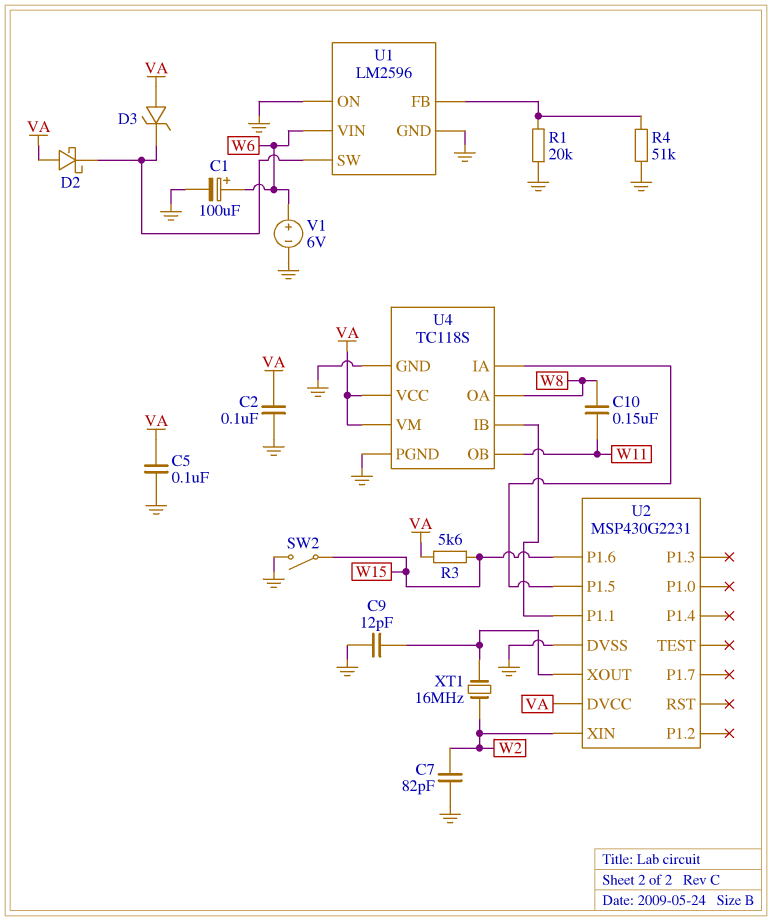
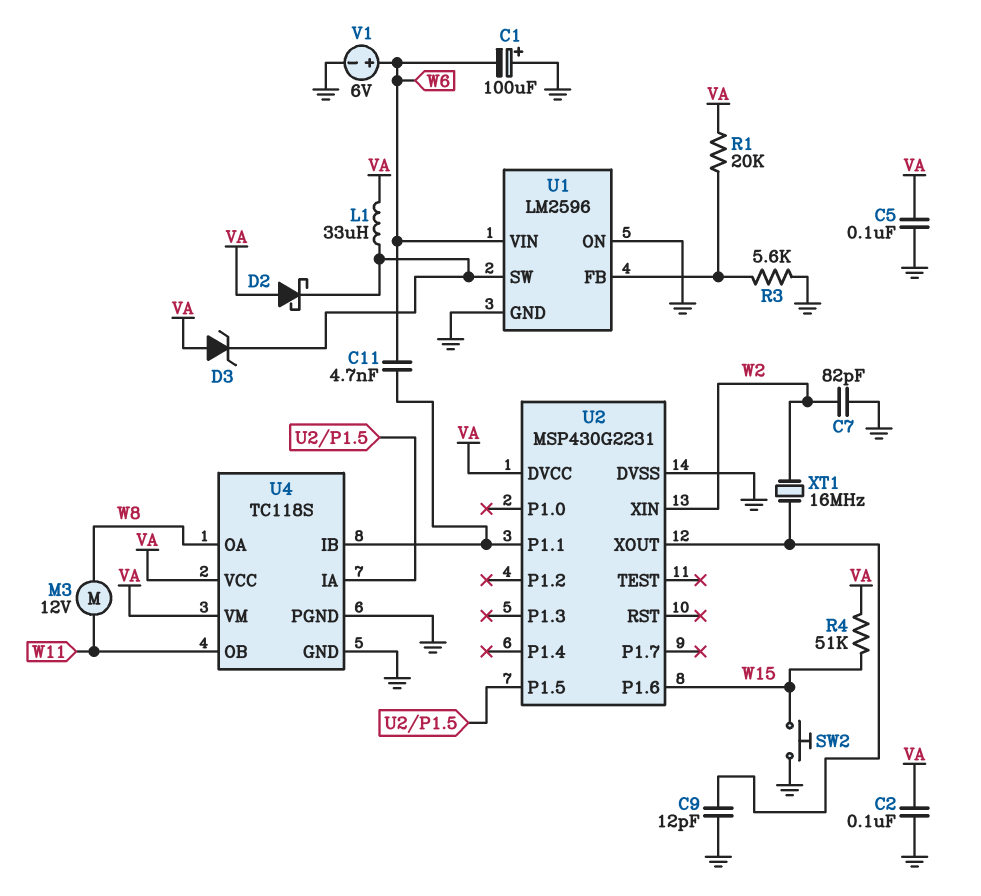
C1: 100uF (plus W6, minus GND) -> 100uF (plus GND, minus W6)
C10: 150nF (W8, W11) -> none
C11: none -> 4.7nF (U2/P1.1, W6)
L1: none -> 33uH (U1/SW, VA)
M3: none -> motor 12V (W8, W11)
R1: 20k (GND, U1/FB) -> 20k (U1/FB, VA)
R3: 5.6k (VA, W15) -> 5.6k (GND, U1/FB)
R4: 51k (GND, U1/FB) -> 51k (VA, W15)
SW2: switch (GND, W15) -> button (GND, W15)

